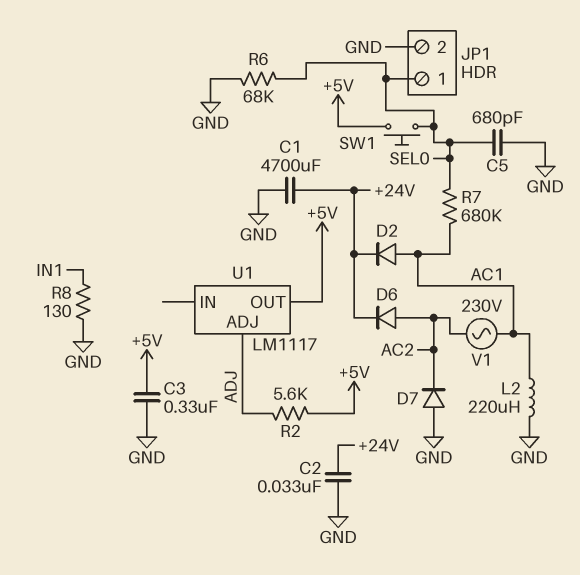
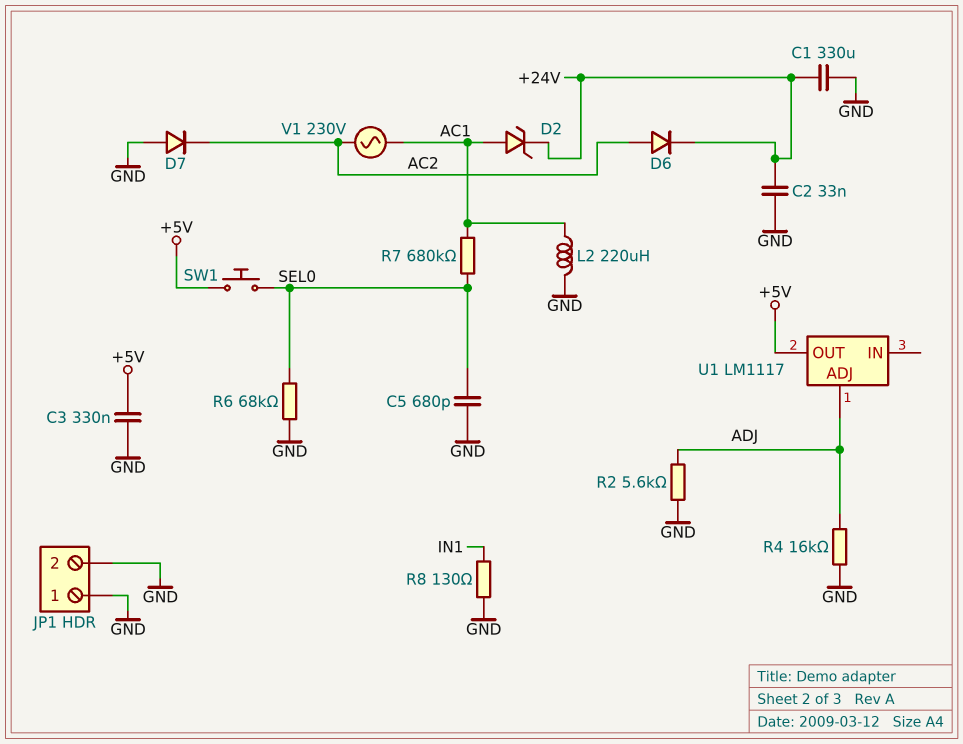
C1: 4700uF (+24V, GND) -> 330uF (+24V, GND)
D2: diode (A AC1, K +24V) -> zener (A AC1, K +24V)
JP1 pin 1: SEL0 -> GND
R2: 5.6k (+5V, ADJ) -> 5.6k (ADJ, GND)
R4: none -> 16k (ADJ, GND)

